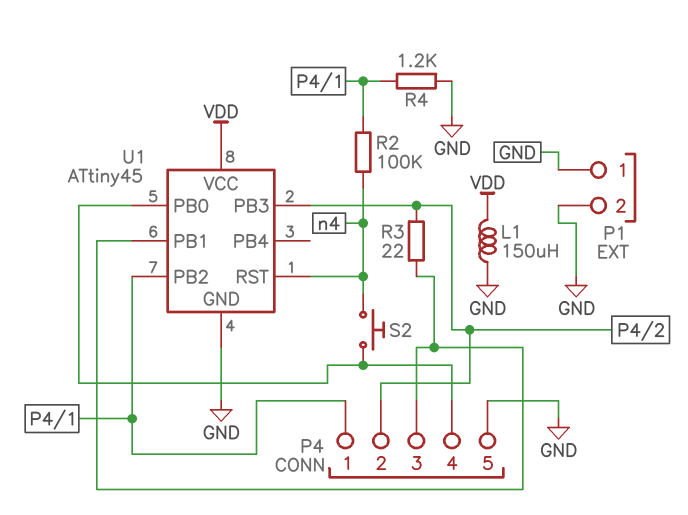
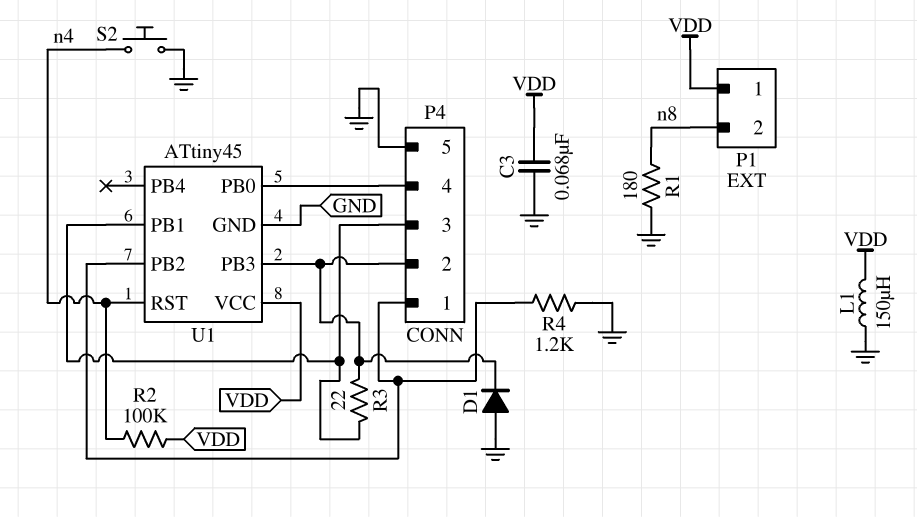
C3: none -> 68nF (GND, VDD)
D1: none -> diode (A GND, K P4/2)
P1 pin 1: GND -> VDD
P1 pin 2: GND -> n8
R1: none -> 180 (GND, n8)
R2: 100k (P4/1, n4) -> 100k (VDD, n4)
S2: button (P4/4, n4) -> button (GND, n4)

